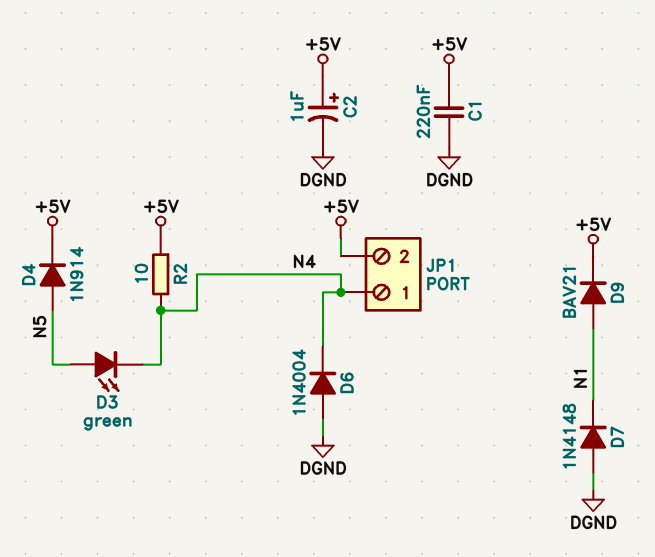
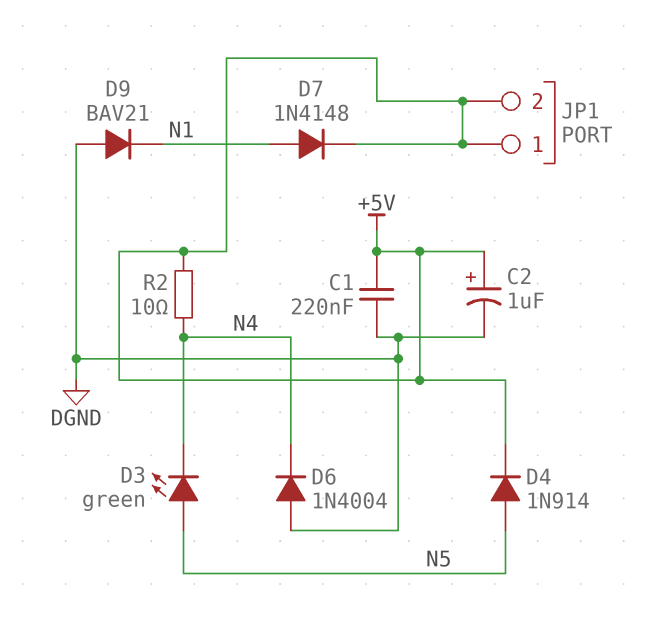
D7: diode 1N4148 (A DGND, K N1) -> diode 1N4148 (A N1, K +5V)
D9: diode BAV21 (A N1, K +5V) -> diode BAV21 (A DGND, K N1)
JP1 pin 1: N4 -> +5V

